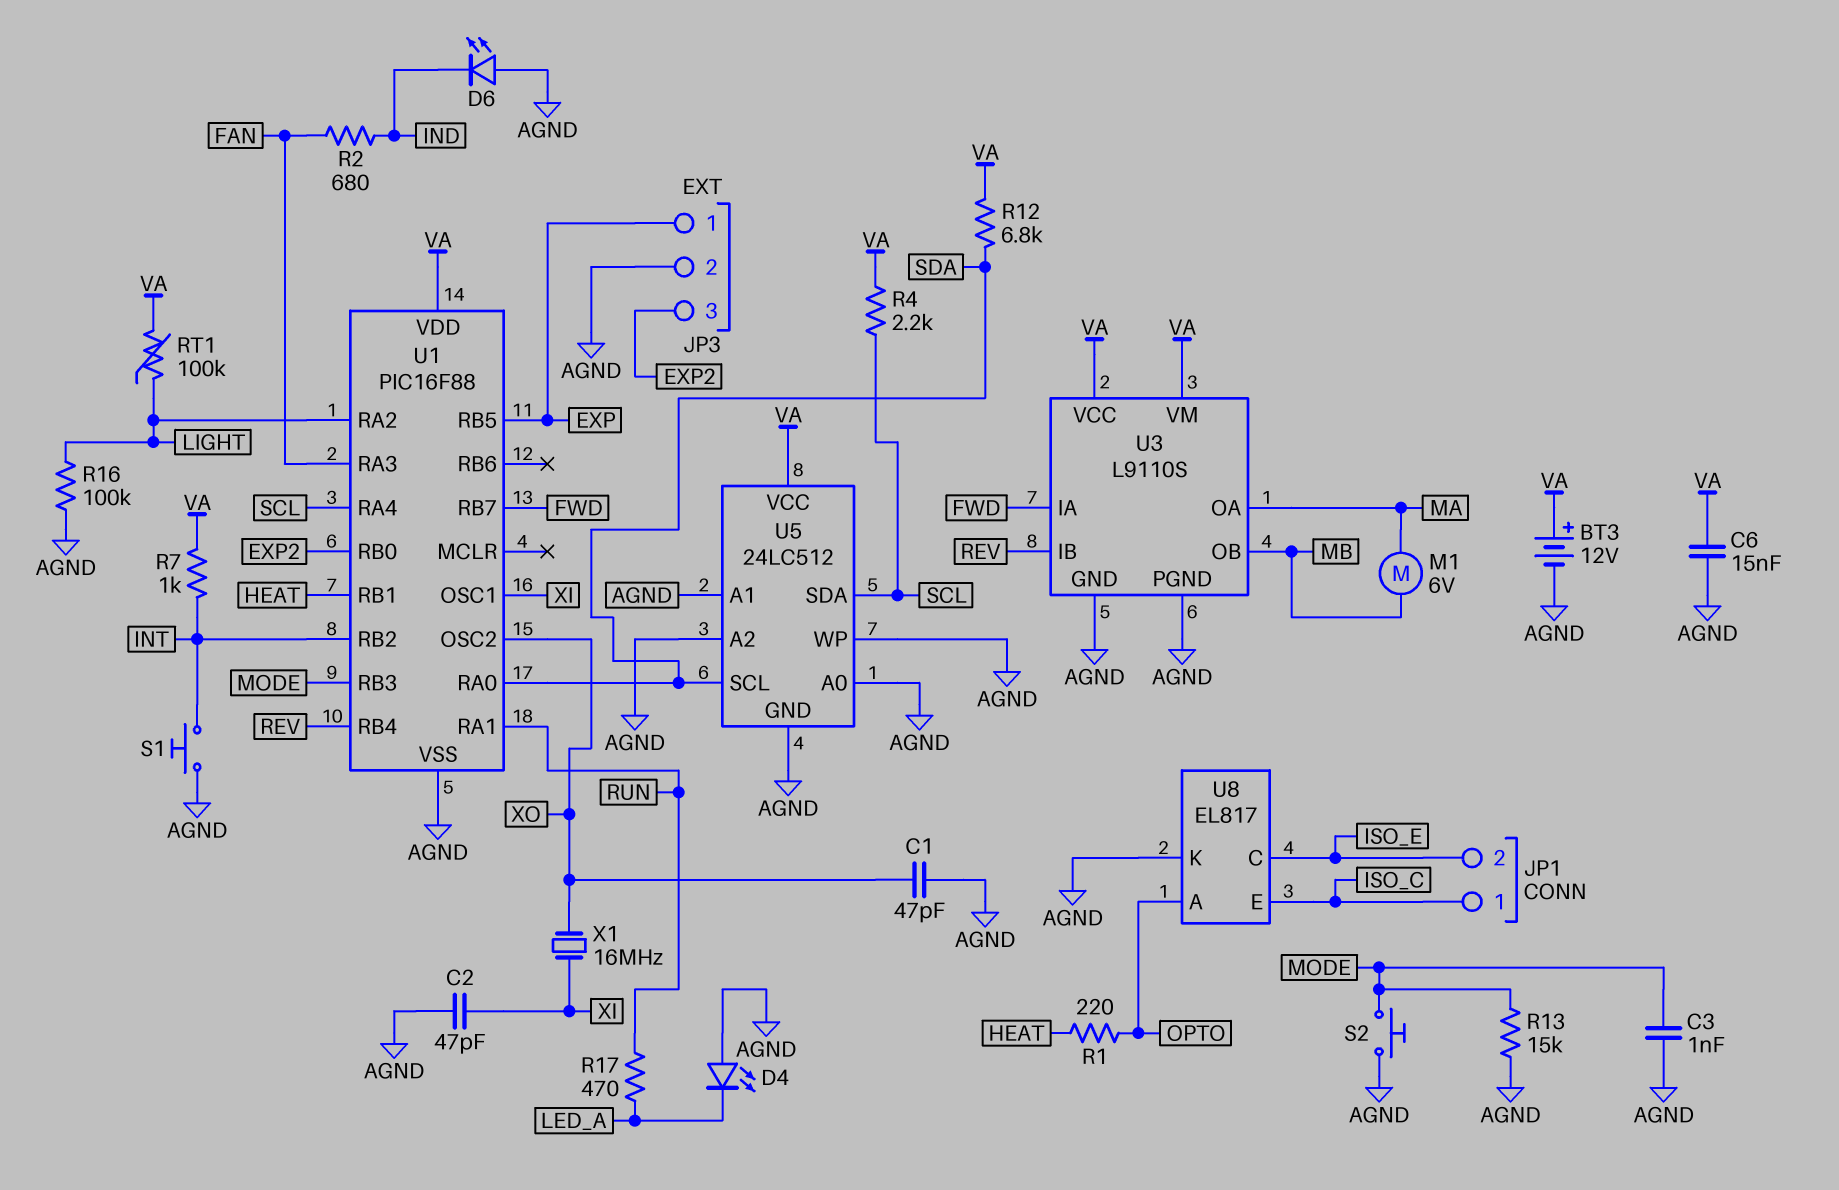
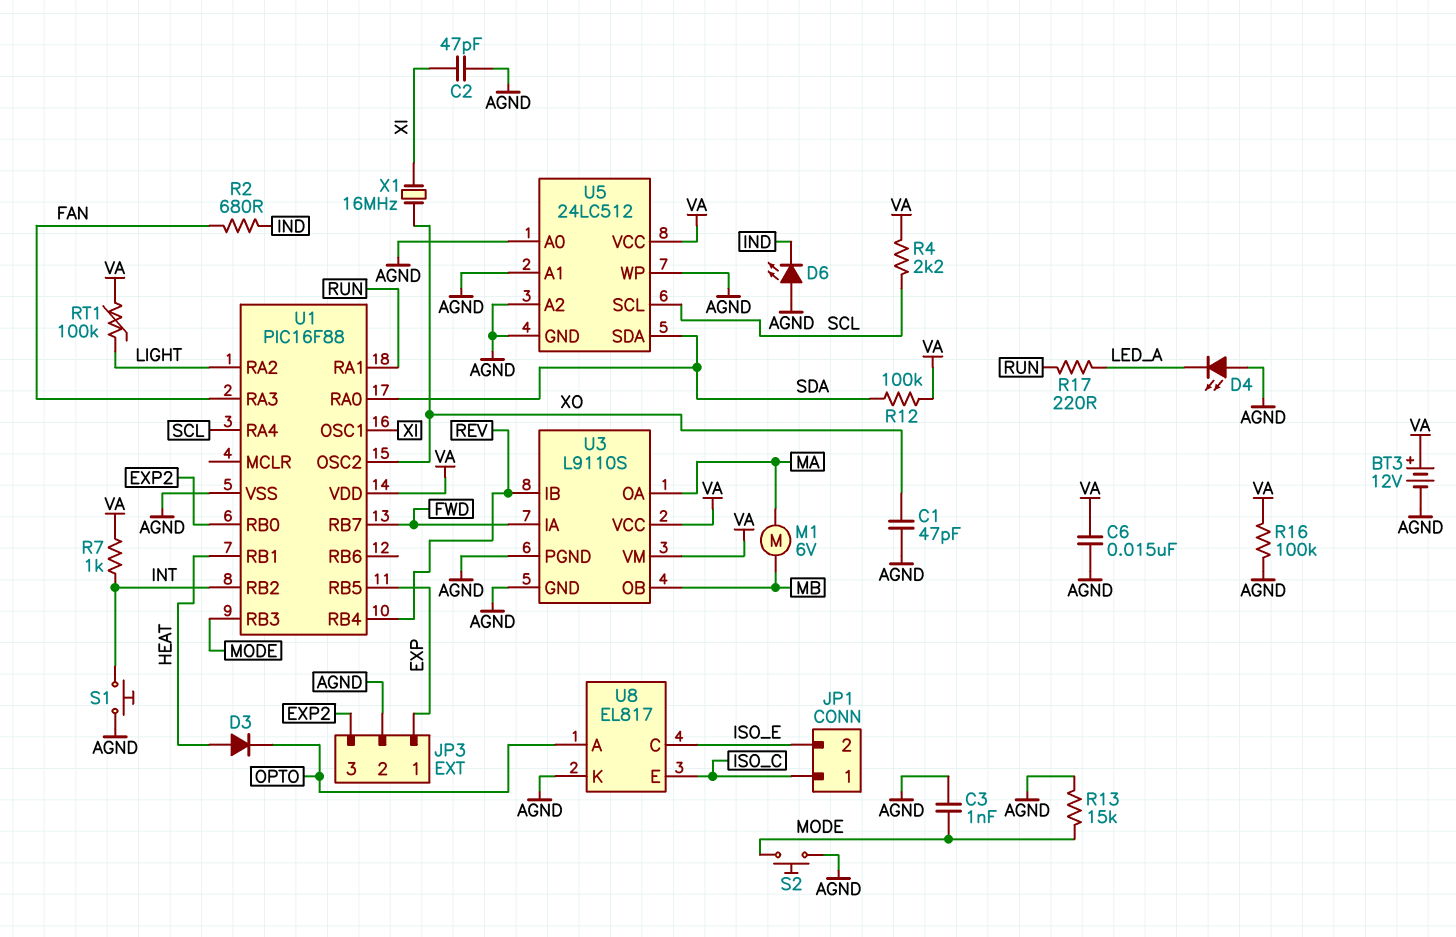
D3: none -> diode (A HEAT, K OPTO)
R1: 220 (HEAT, OPTO) -> none
R12: 6.8k (SDA, VA) -> 100k (SDA, VA)
R16: 100k (AGND, LIGHT) -> 100k (AGND, VA)
R17: 470 (LED_A, RUN) -> 220 (LED_A, RUN)
U5 pin SCL: SDA -> SCL
U5 pin SDA: SCL -> SDA

